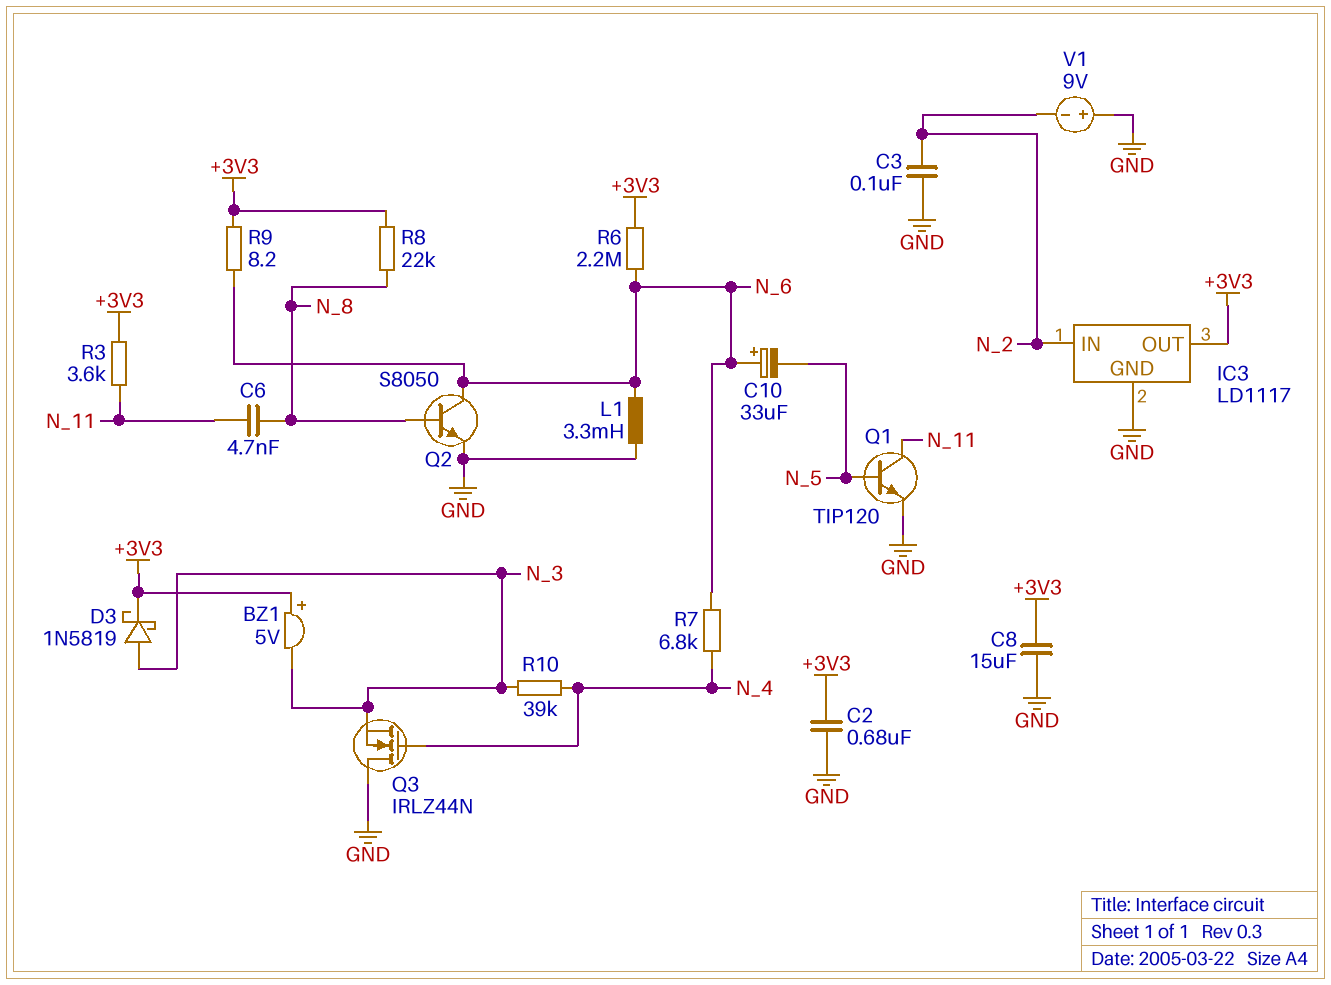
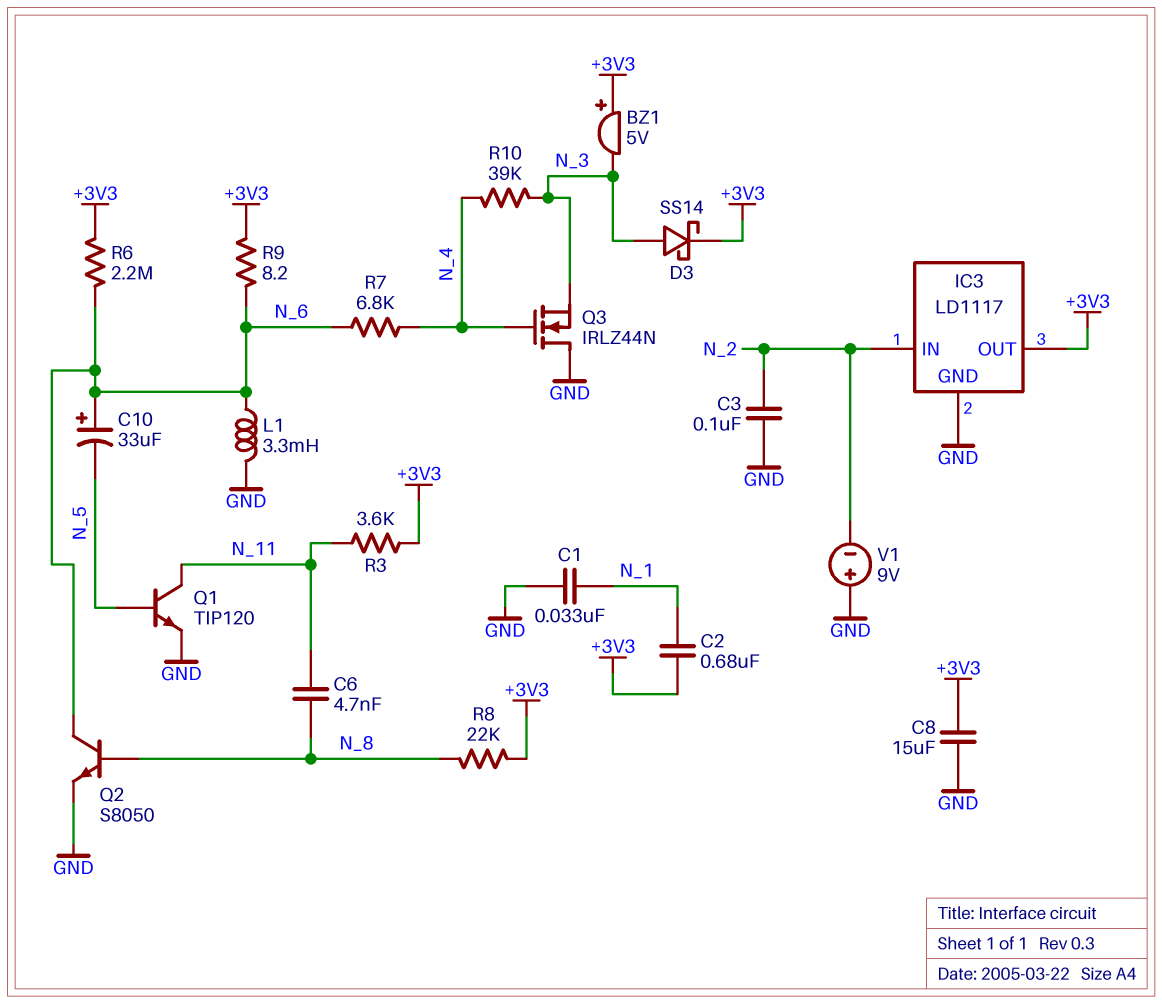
C1: none -> 33nF (GND, N_1)
C2: 680nF (+3V3, GND) -> 680nF (+3V3, N_1)
D3: schottky 1N5819 (A N_3, K +3V3) -> schottky SS14 (A N_3, K +3V3)

